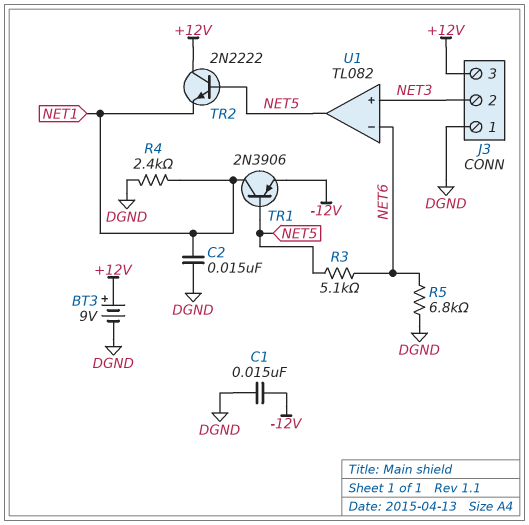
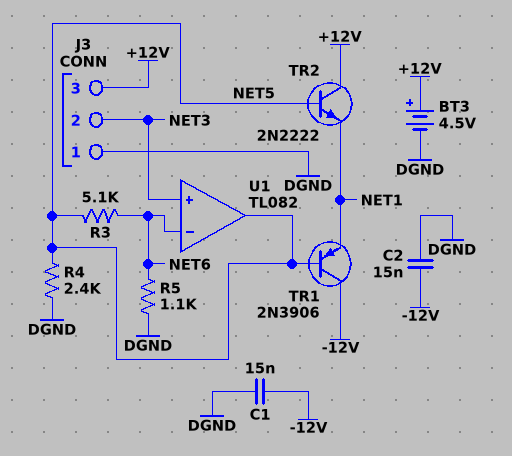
BT3: 9V (plus +12V, minus DGND) -> 4.5V (plus +12V, minus DGND)
C2: 15nF (DGND, NET1) -> 15nF (-12V, DGND)
R4: 2.4k (DGND, NET1) -> 2.4k (DGND, NET5)
R5: 6.8k (DGND, NET6) -> 1.1k (DGND, NET6)
TR1: PNP 2N3906 (B NET5, C NET1, E -12V) -> PNP 2N3906 (B NET5, C -12V, E NET1)

